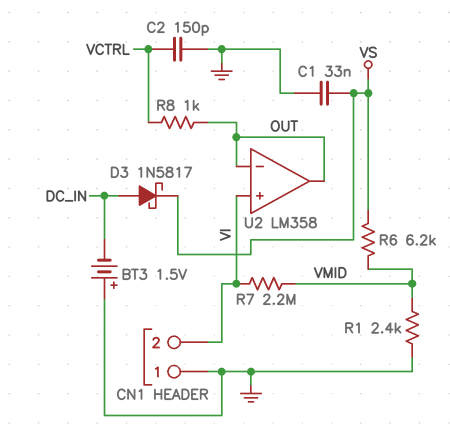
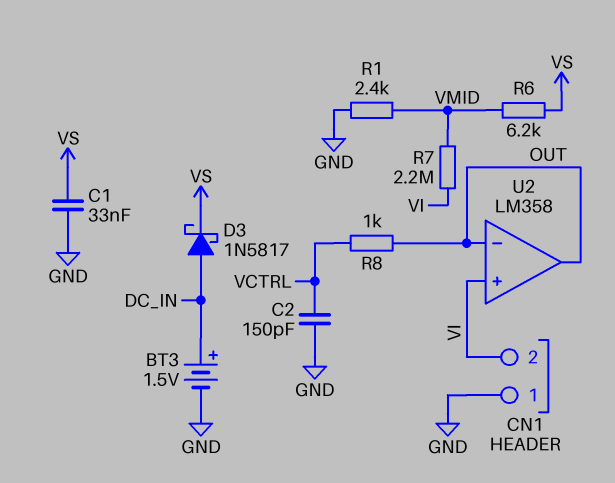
BT3: 1.5V (plus GND, minus DC_IN) -> 1.5V (plus DC_IN, minus GND)

